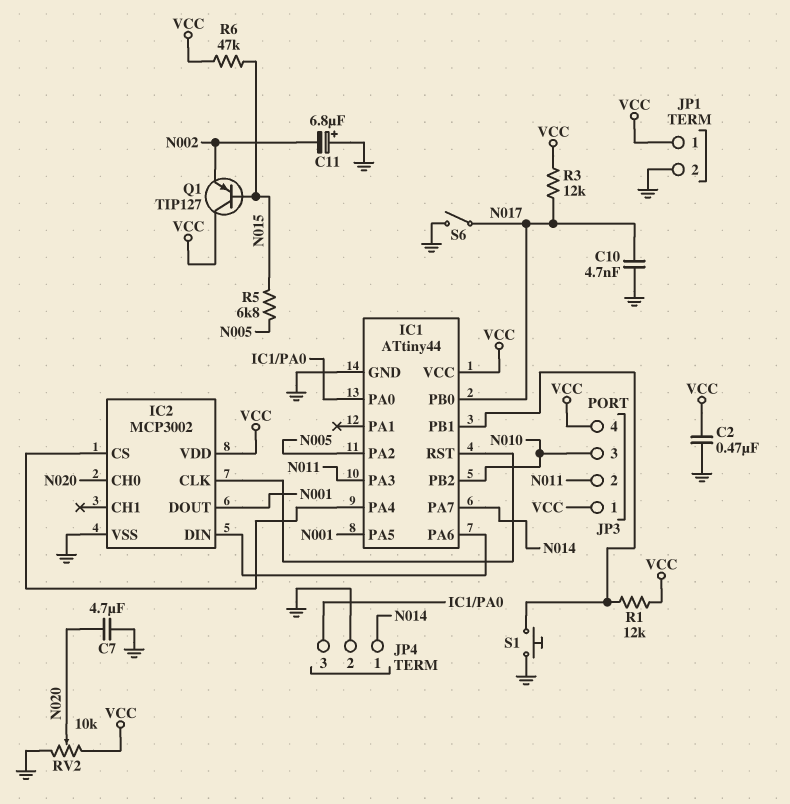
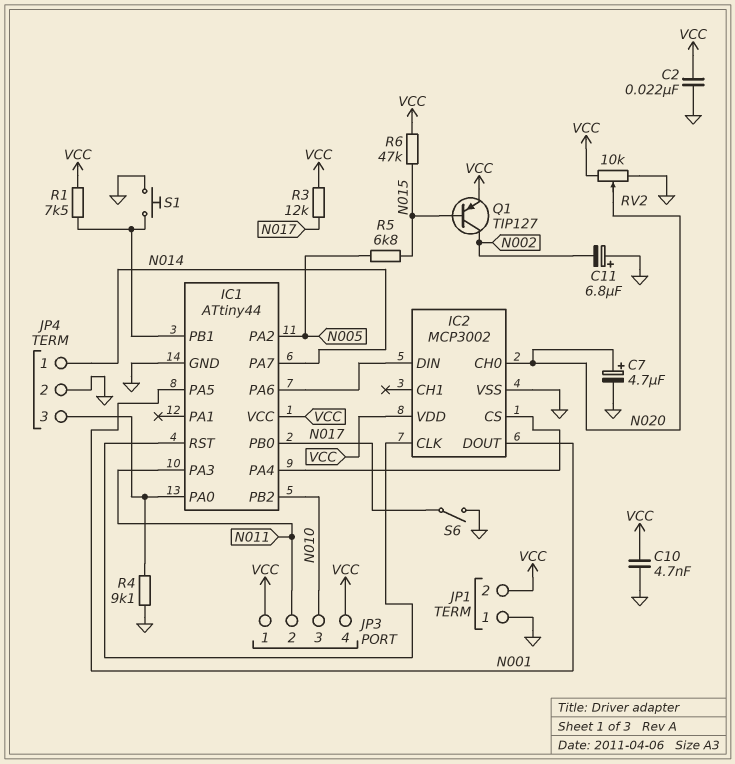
C2: 470nF (GND, VCC) -> 22nF (GND, VCC)
C7: 4.7uF (GND, N020) -> 4.7uF (plus N020, minus GND)
C10: 4.7nF (GND, N017) -> 4.7nF (GND, VCC)
JP1 pin 1: VCC -> GND
JP1 pin 2: GND -> VCC
Q1: PNP TIP127 (B N015, C VCC, E N002) -> PNP TIP127 (B N015, C N002, E VCC)
R1: 12k (IC1/PB1, VCC) -> 7.5k (IC1/PB1, VCC)
R4: none -> 9.1k (GND, IC1/PA0)

